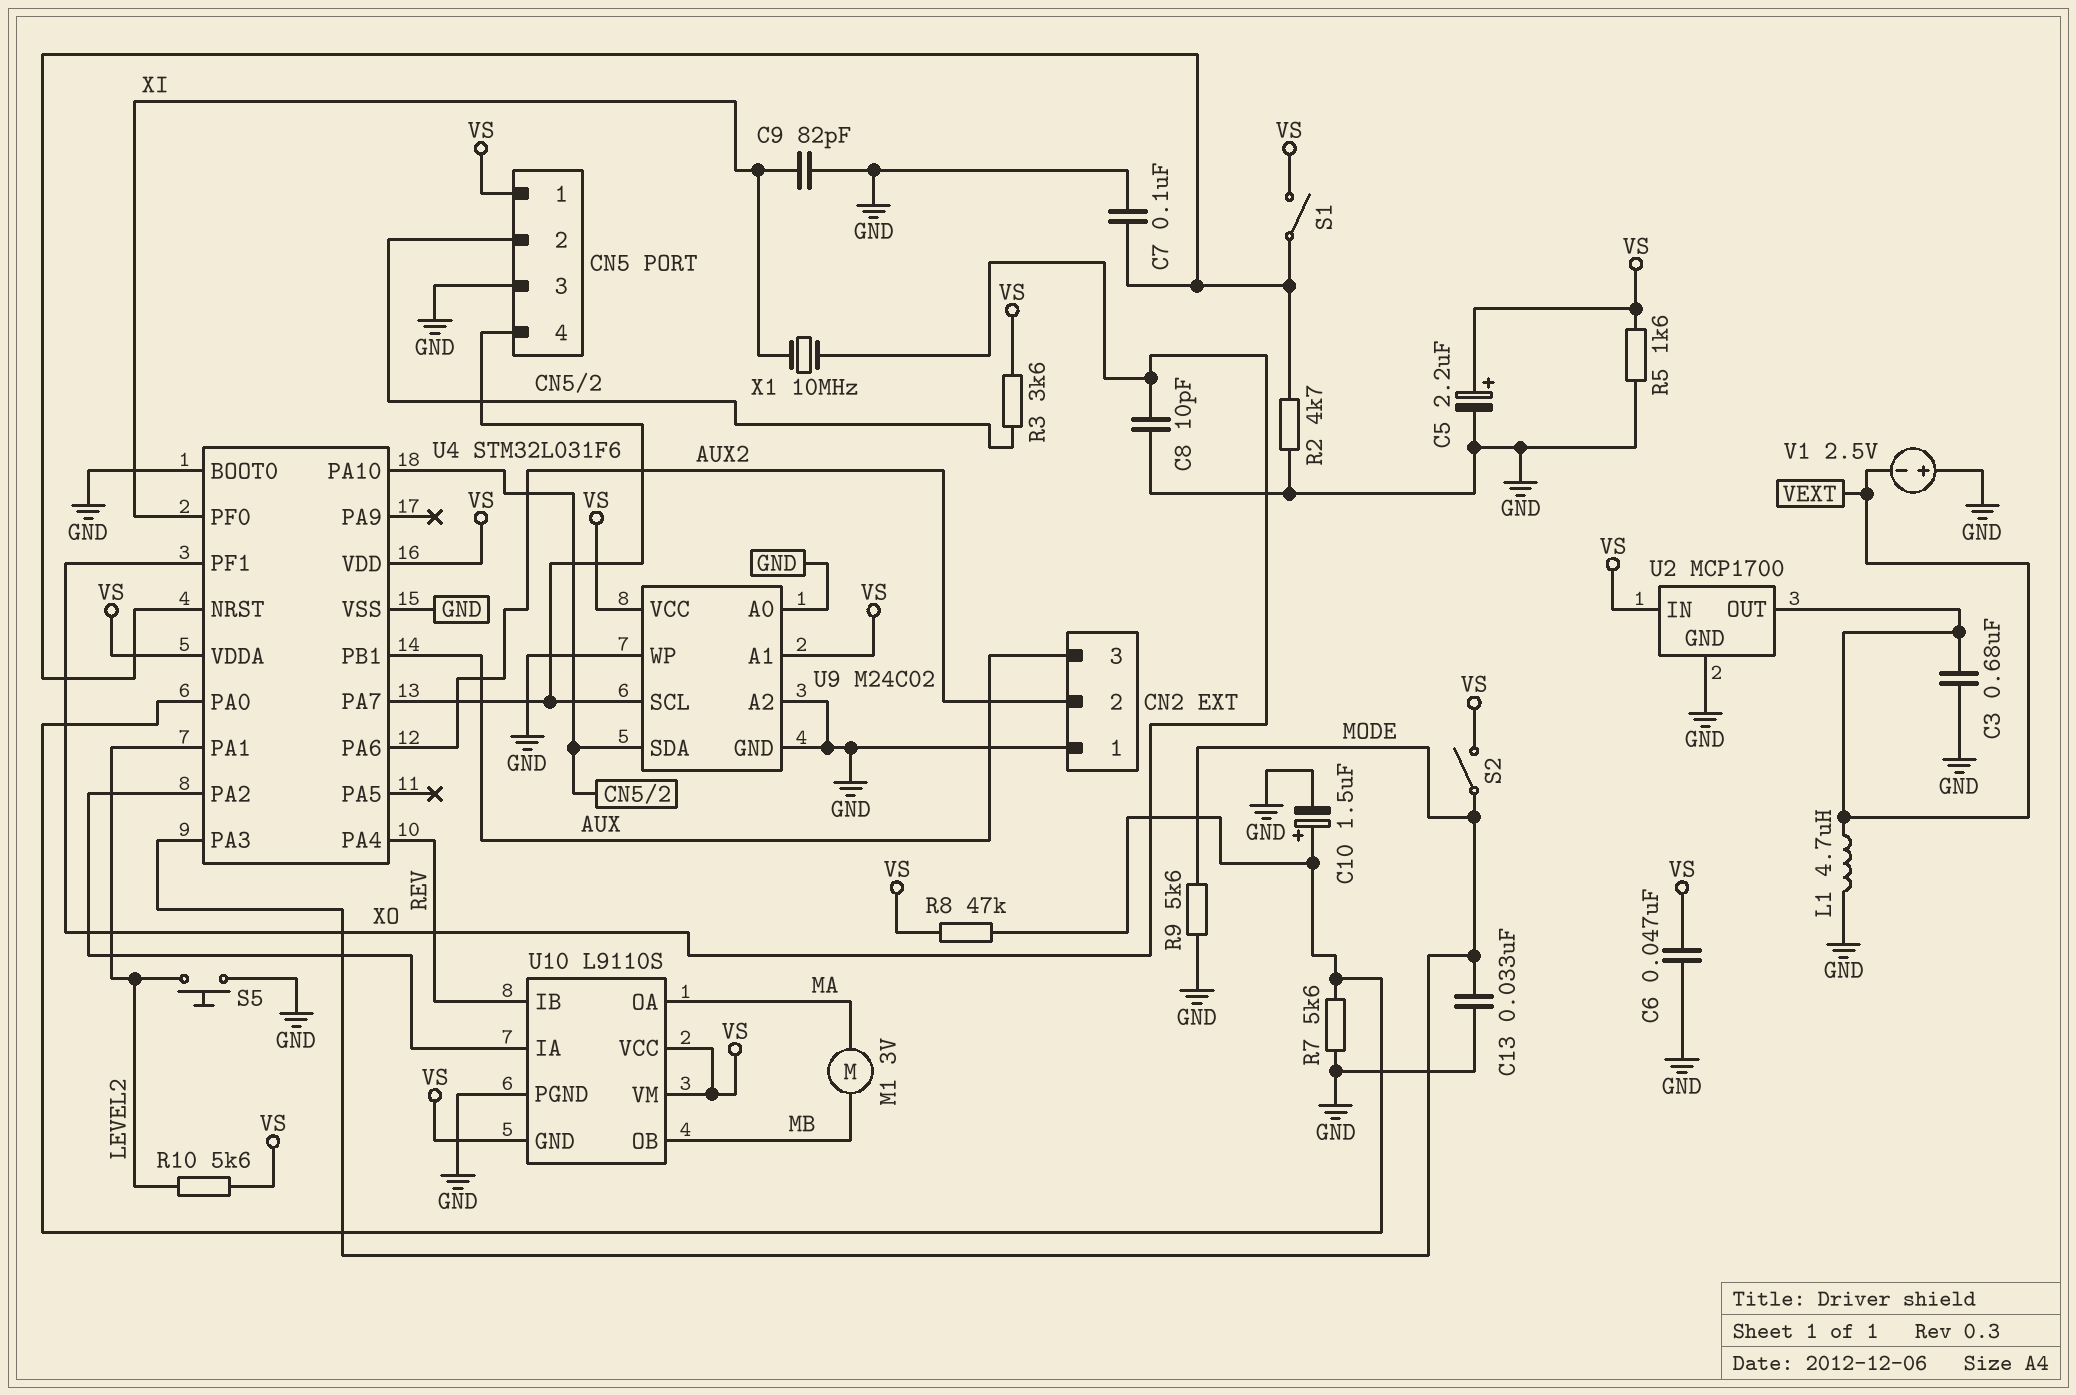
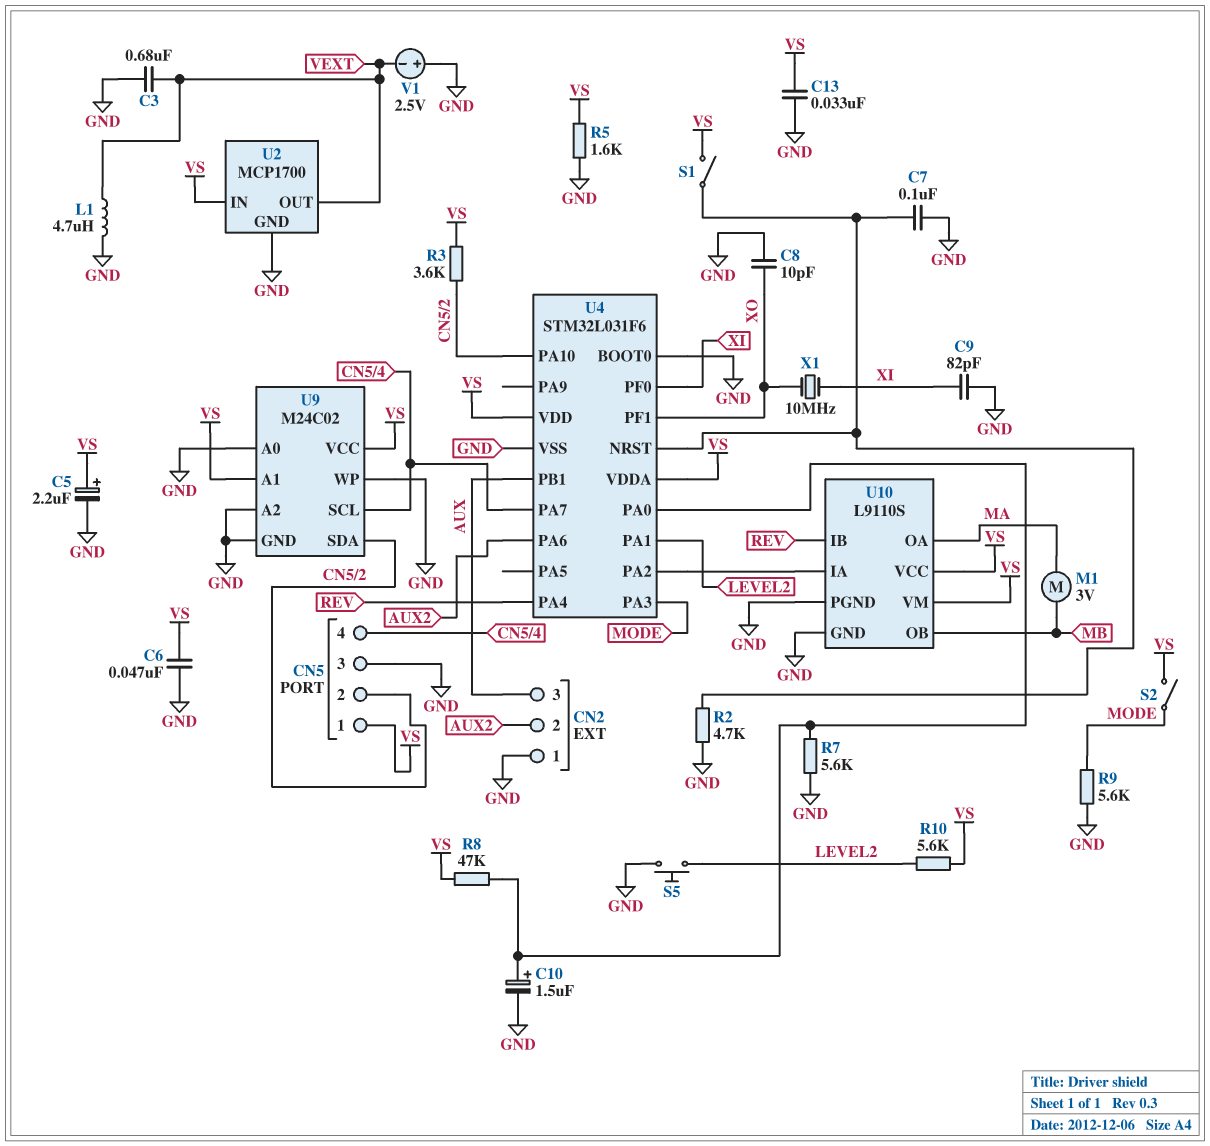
C13: 33nF (GND, MODE) -> 33nF (GND, VS)
U10 pin GND: VS -> GND

